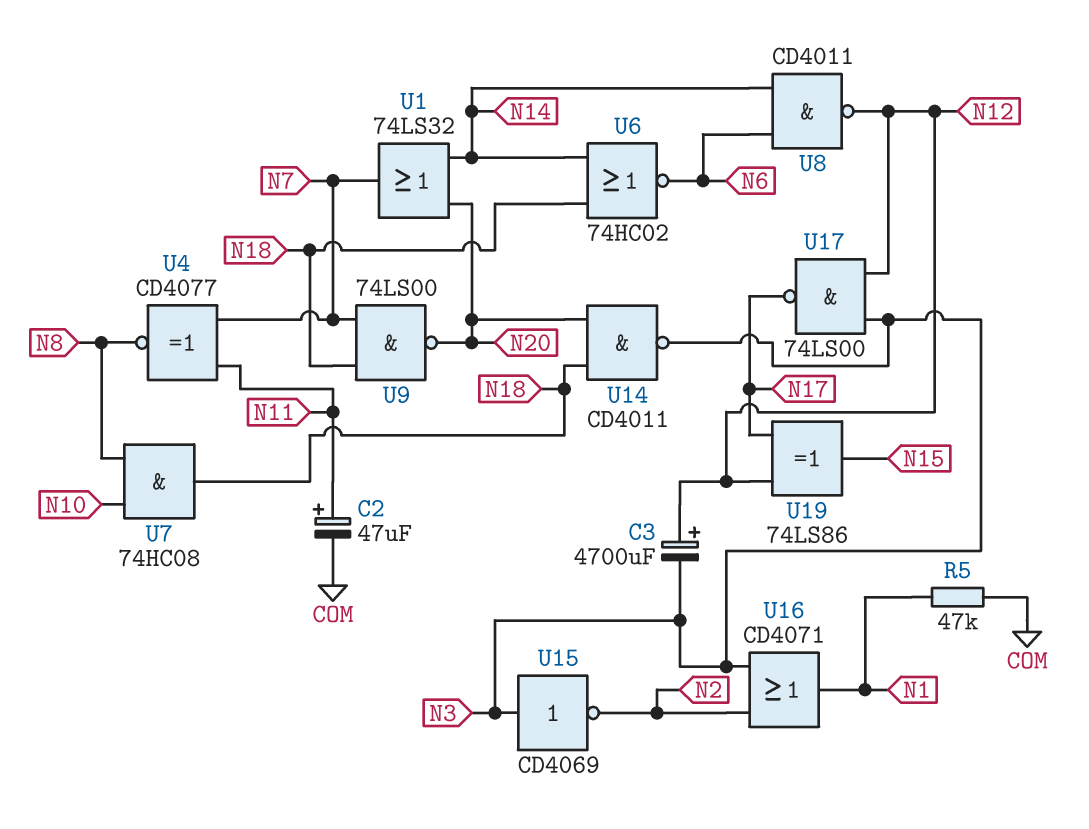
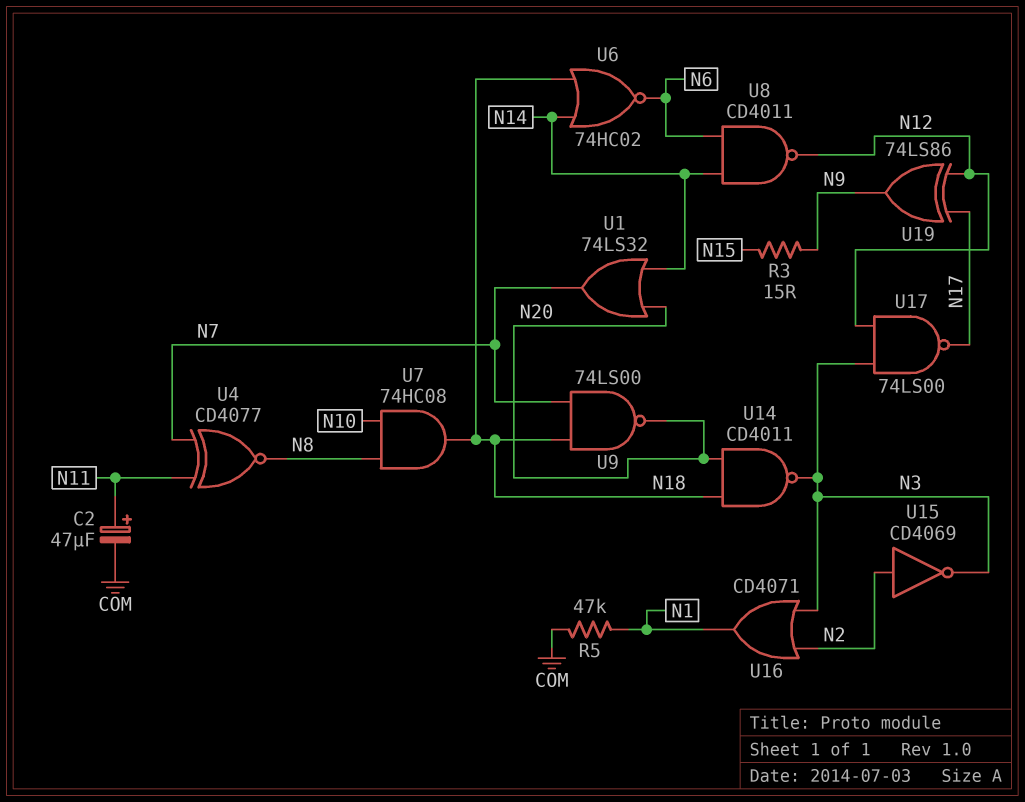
C3: 4700uF (plus N12, minus N3) -> none
R3: none -> 15 (N9, N15)
U15: NOT CD4069 (in N3, out N2) -> NOT CD4069 (in N2, out N3)
U19: XOR 74LS86 (in N12, in N17, out N15) -> XOR 74LS86 (in N12, in N17, out N9)

